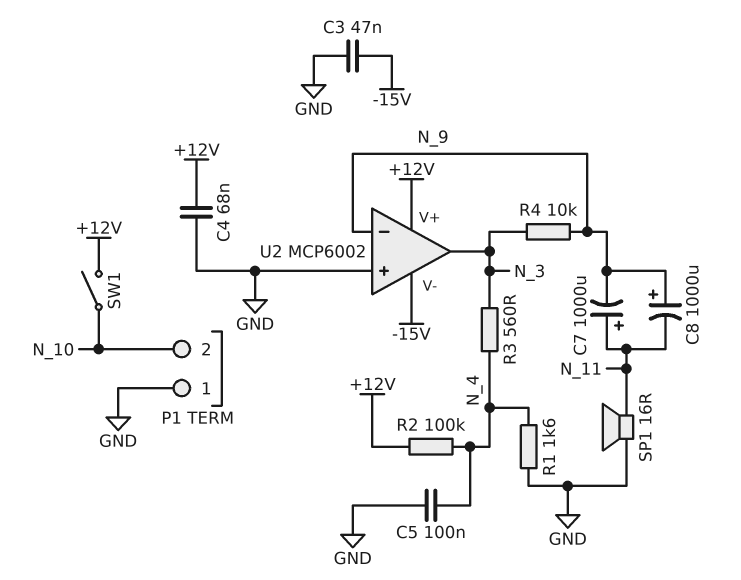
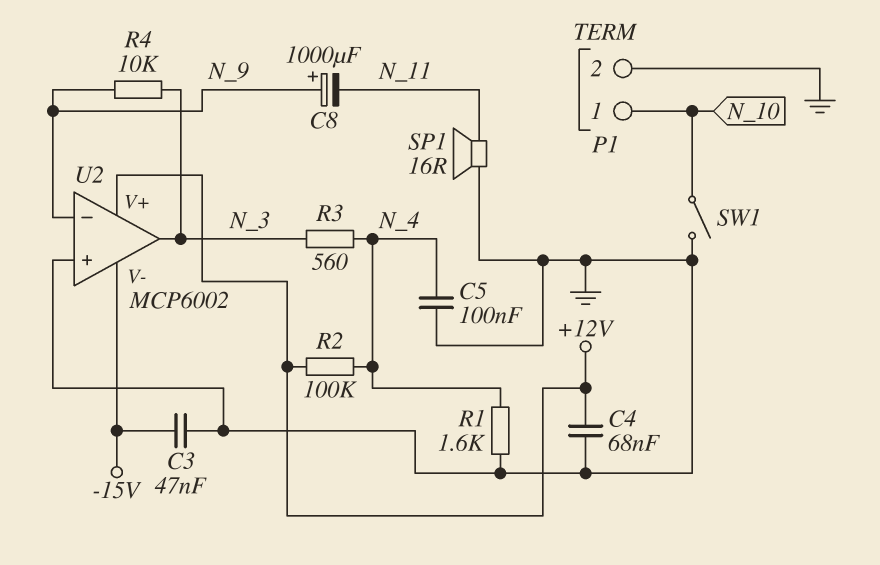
C7: 1000uF (plus N_11, minus N_9) -> none
P1 pin 1: GND -> N_10
P1 pin 2: N_10 -> GND
SW1: switch (+12V, N_10) -> switch (GND, N_10)

